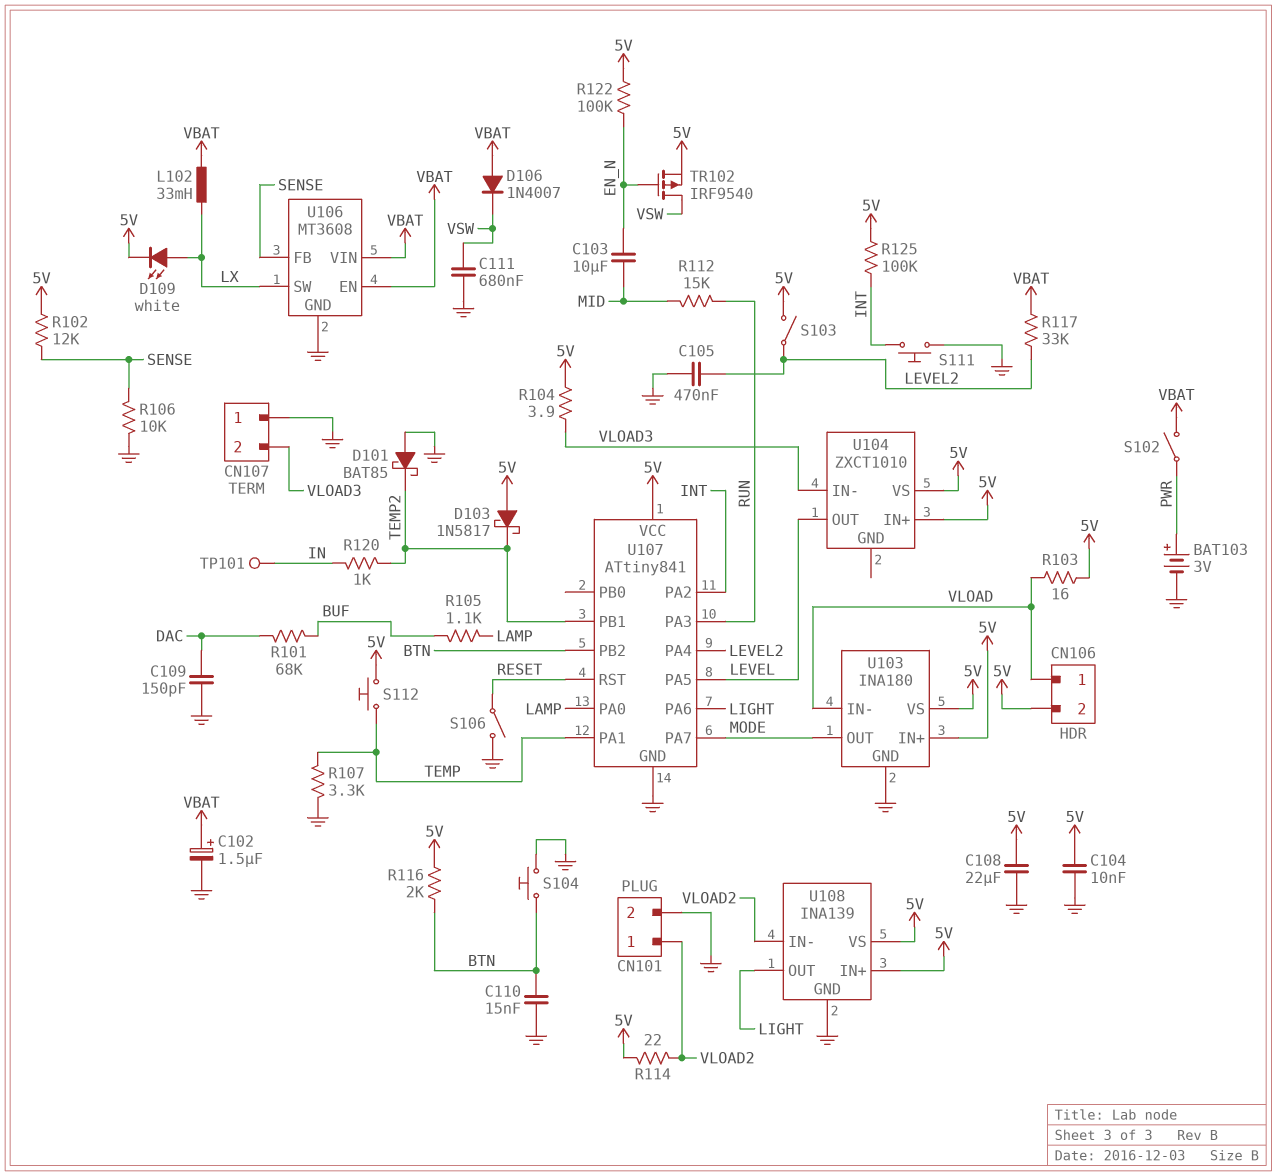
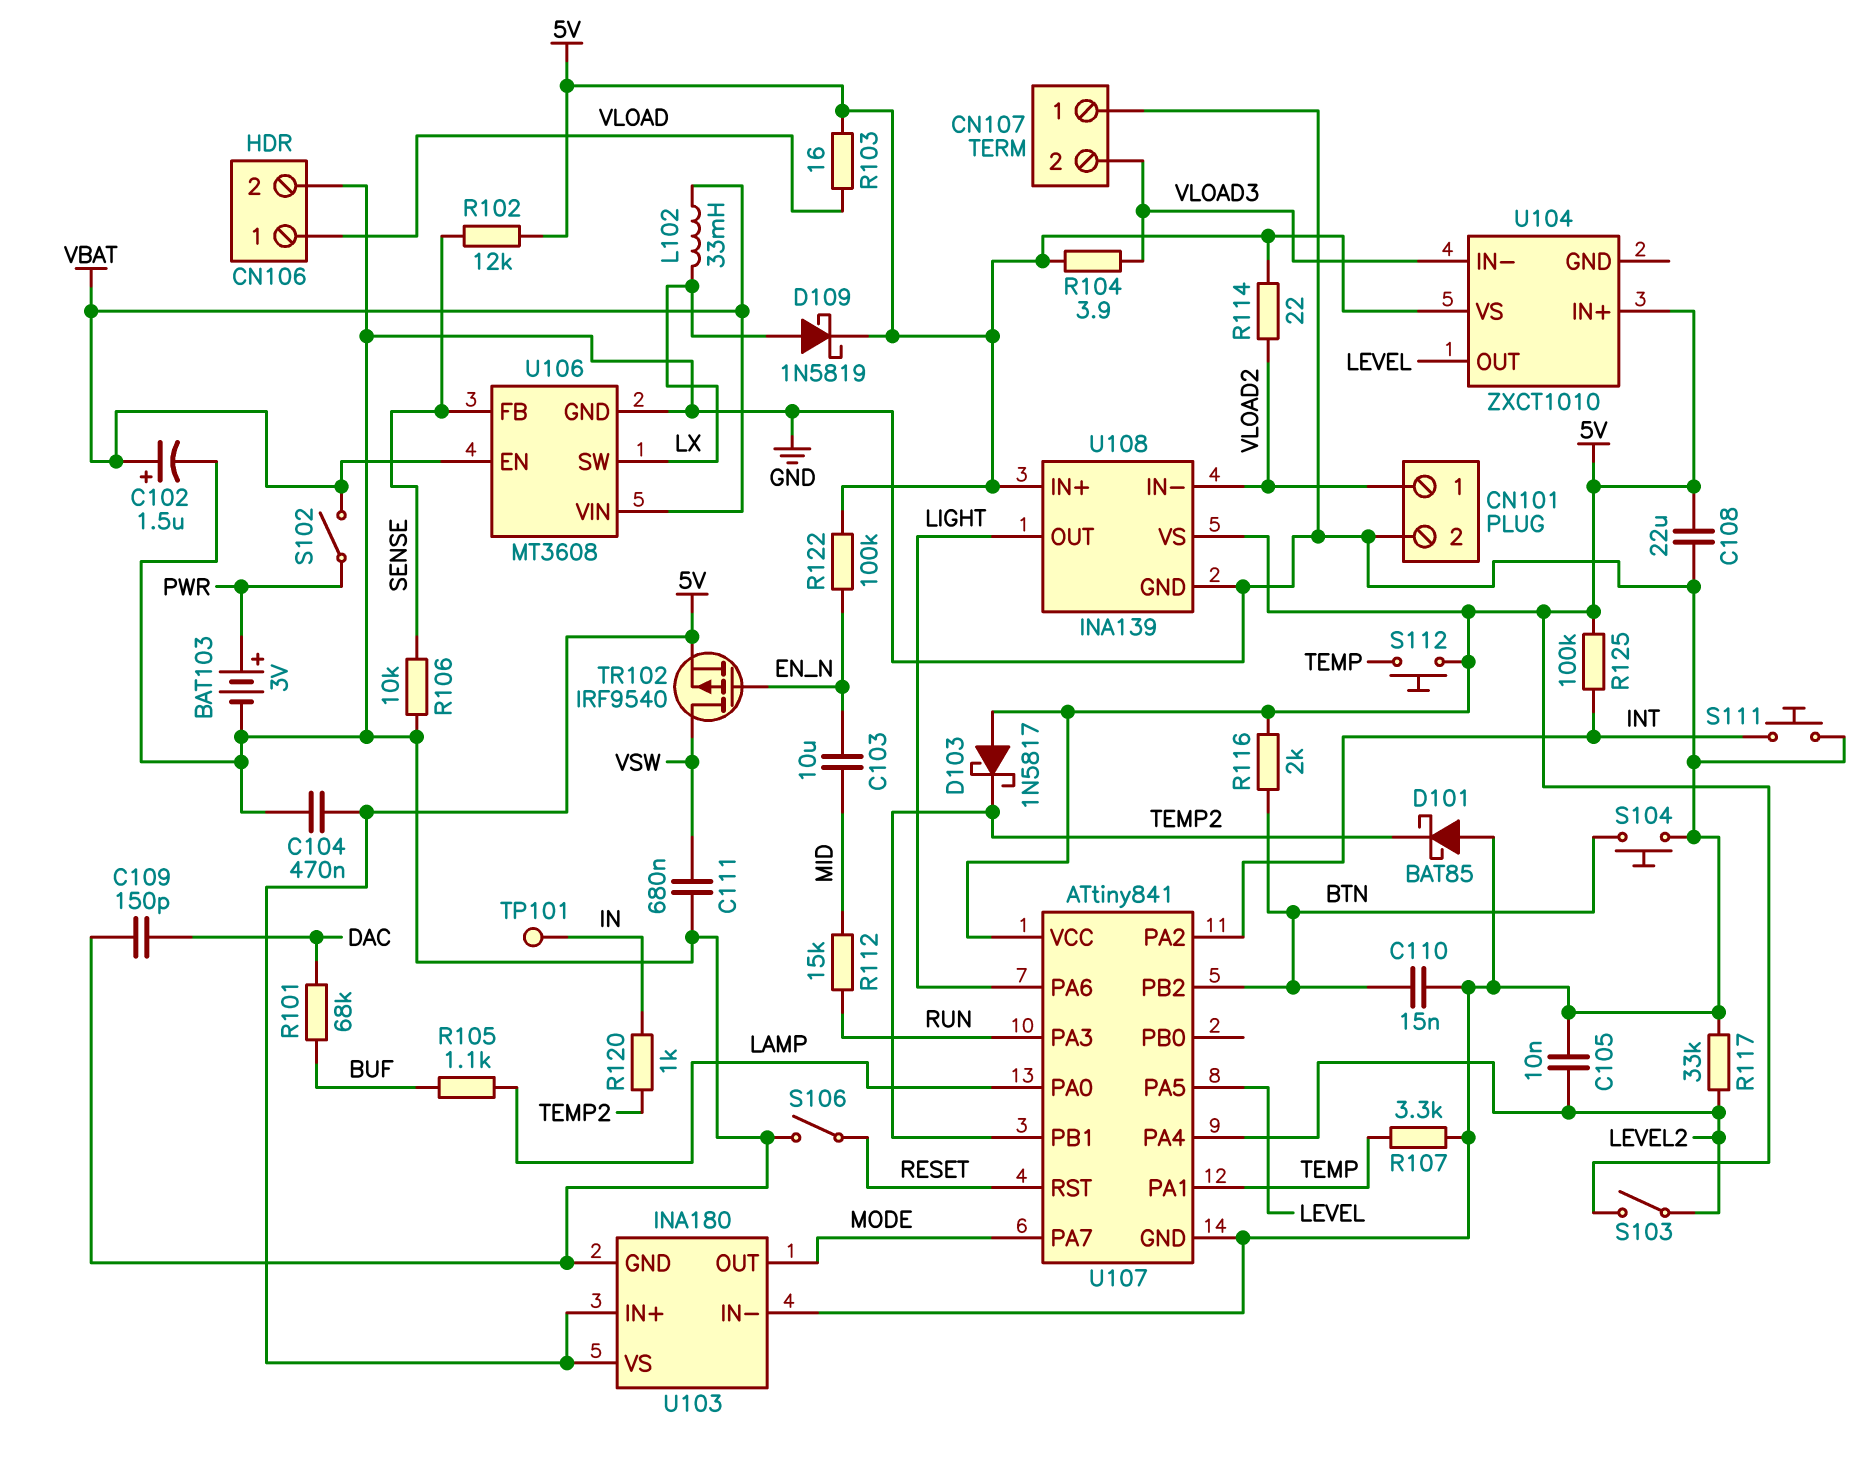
C104: 10nF (5V, GND) -> 470nF (5V, GND)
C105: 470nF (GND, LEVEL2) -> 10nF (GND, LEVEL2)
CN106 pin 2: 5V -> GND
D106: diode 1N4007 (A VBAT, K VSW) -> none
D109: LED white (A LX, K 5V) -> schottky 1N5819 (A LX, K 5V)
R117: 33k (LEVEL2, VBAT) -> 33k (GND, LEVEL2)
U103 pin IN-: VLOAD -> GND

